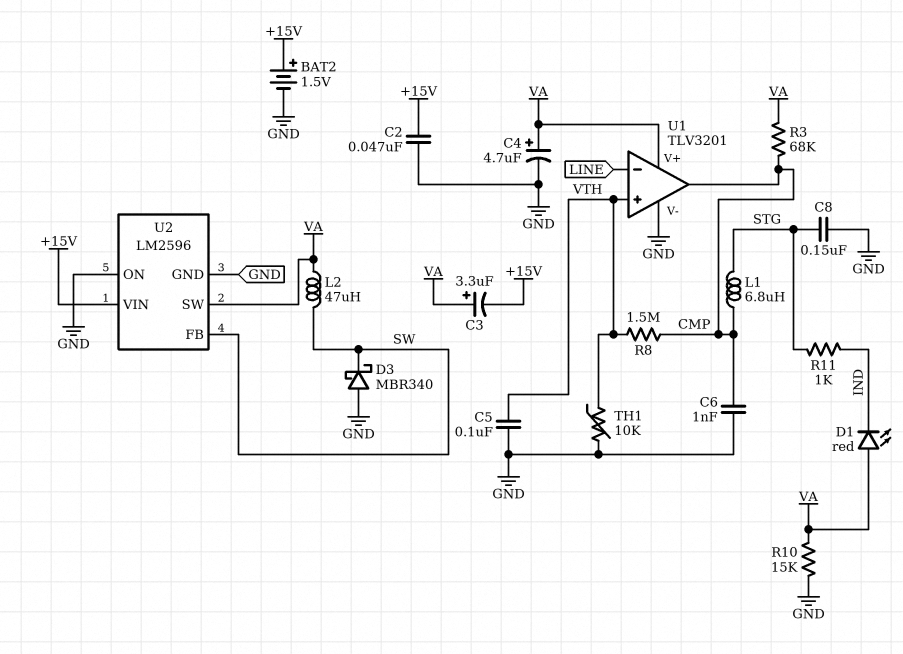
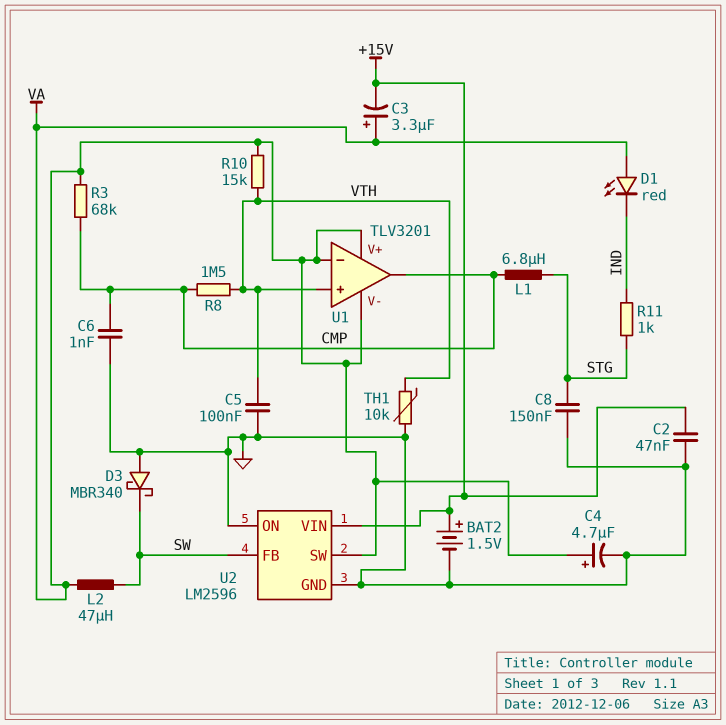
R10: 15k (GND, VA) -> 15k (VA, VTH)
U1 pin V-: GND -> VA
U1 pin in-: LINE -> VA

